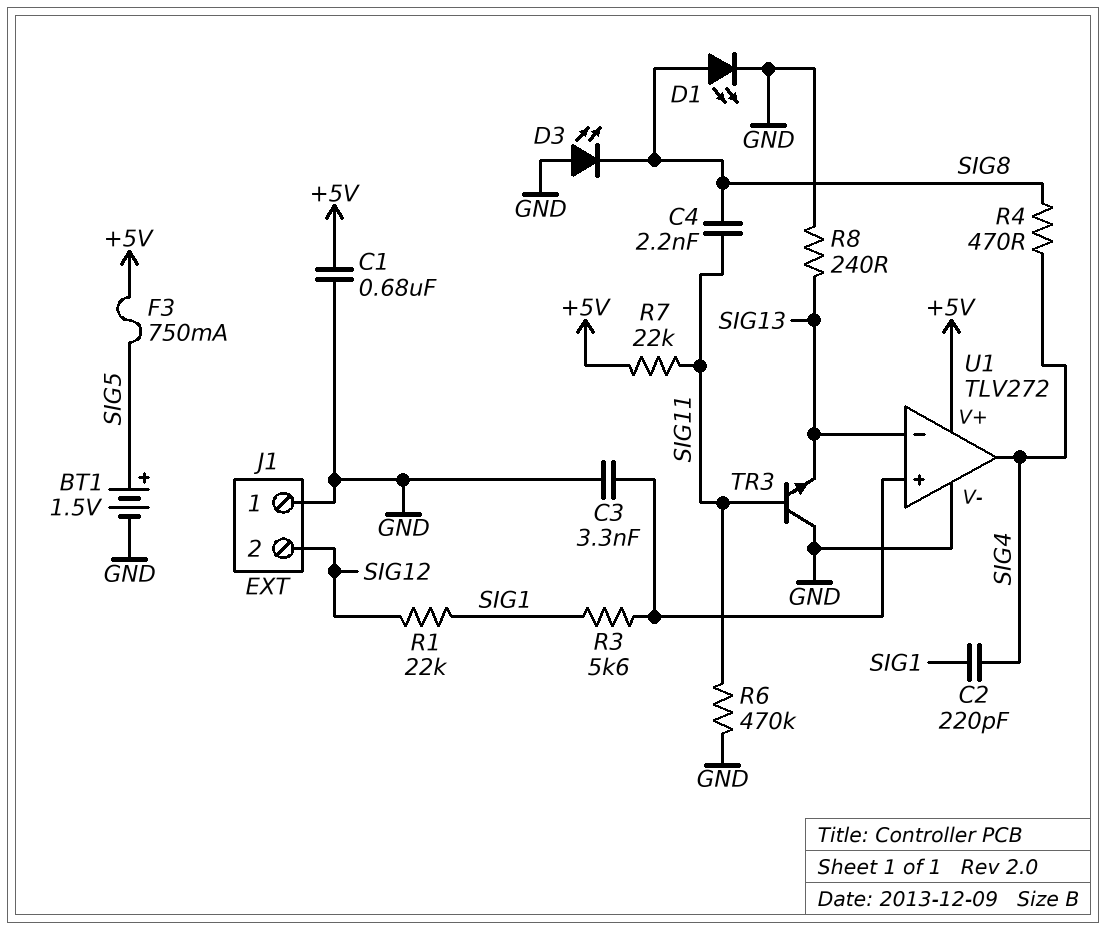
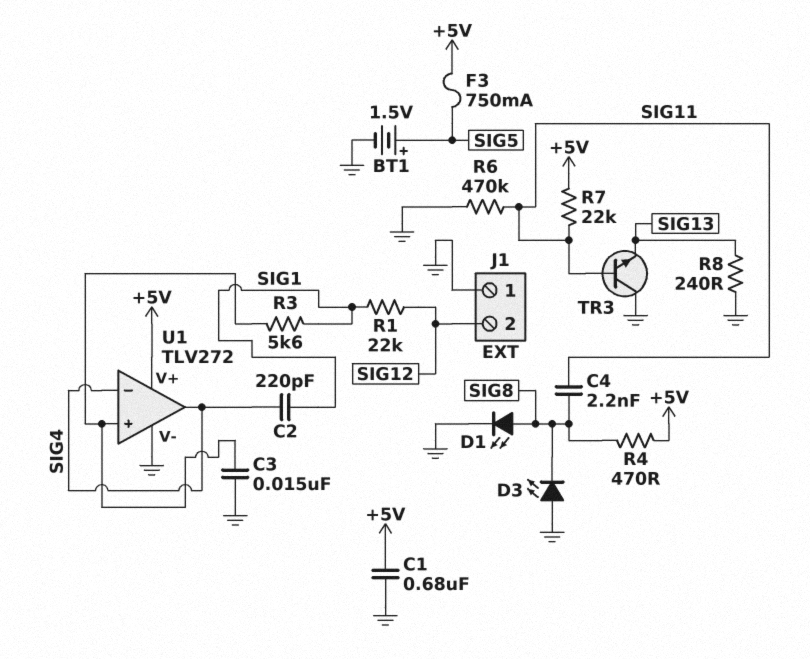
C3: 3.3nF (GND, U1/in+) -> 15nF (GND, U1/in+)
R4: 470 (SIG4, SIG8) -> 470 (+5V, SIG8)
U1 pin in-: SIG13 -> SIG4

